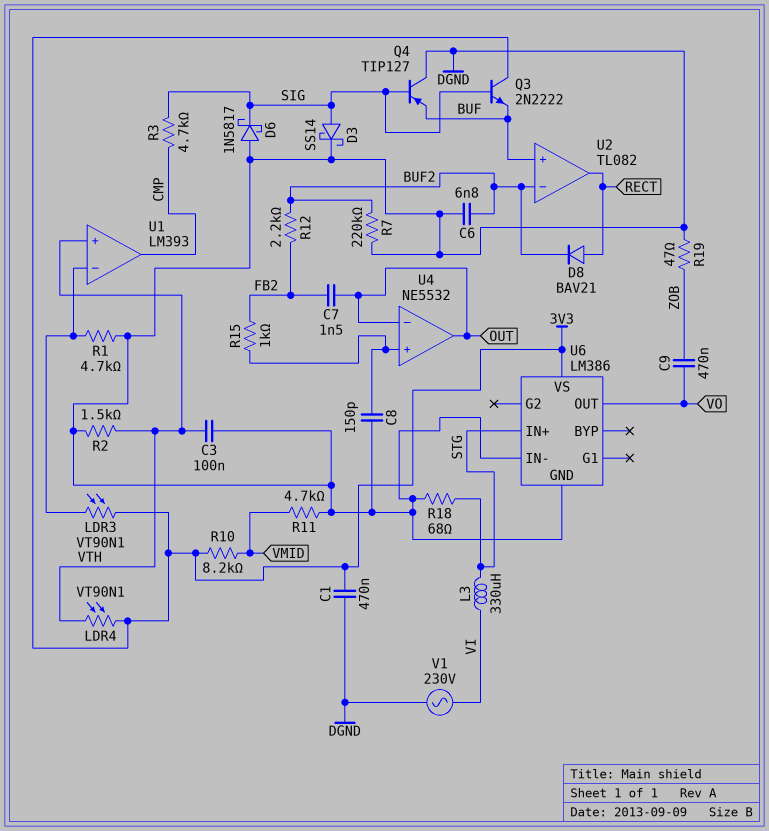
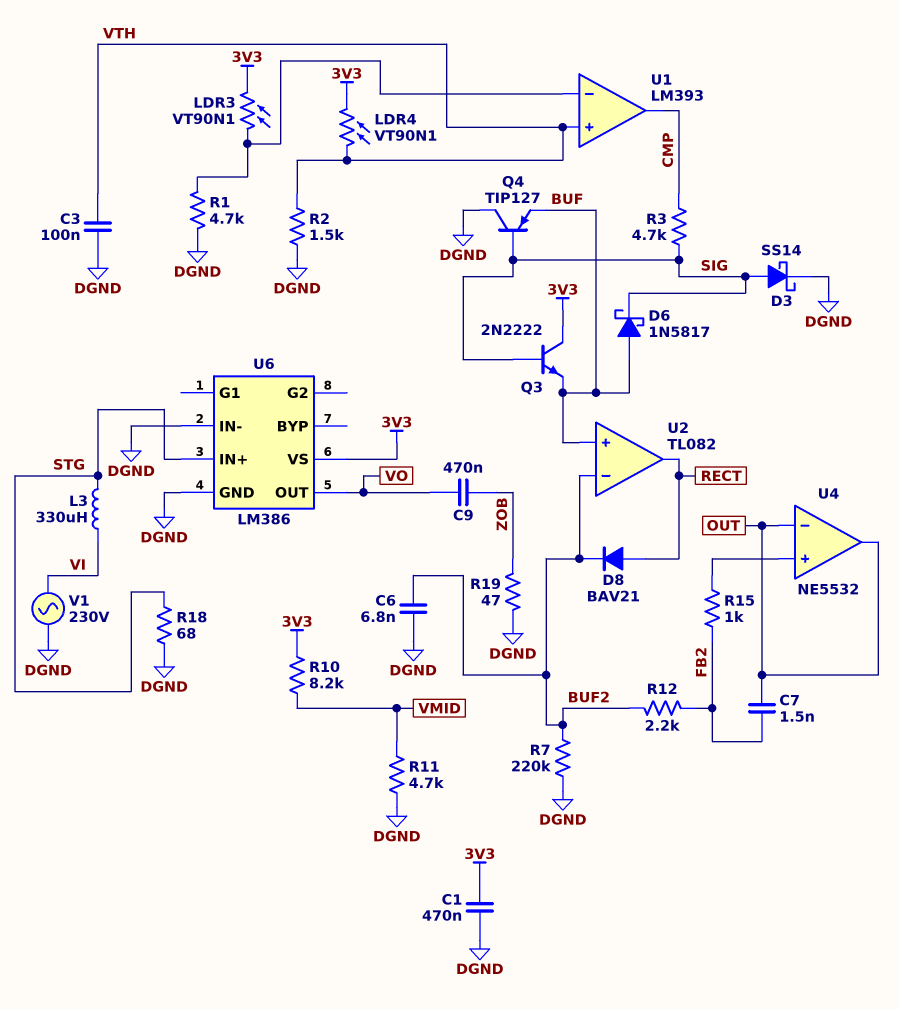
C8: 150pF (DGND, U4/in+) -> none
D6: schottky 1N5817 (A DGND, K SIG) -> schottky 1N5817 (A BUF, K SIG)

